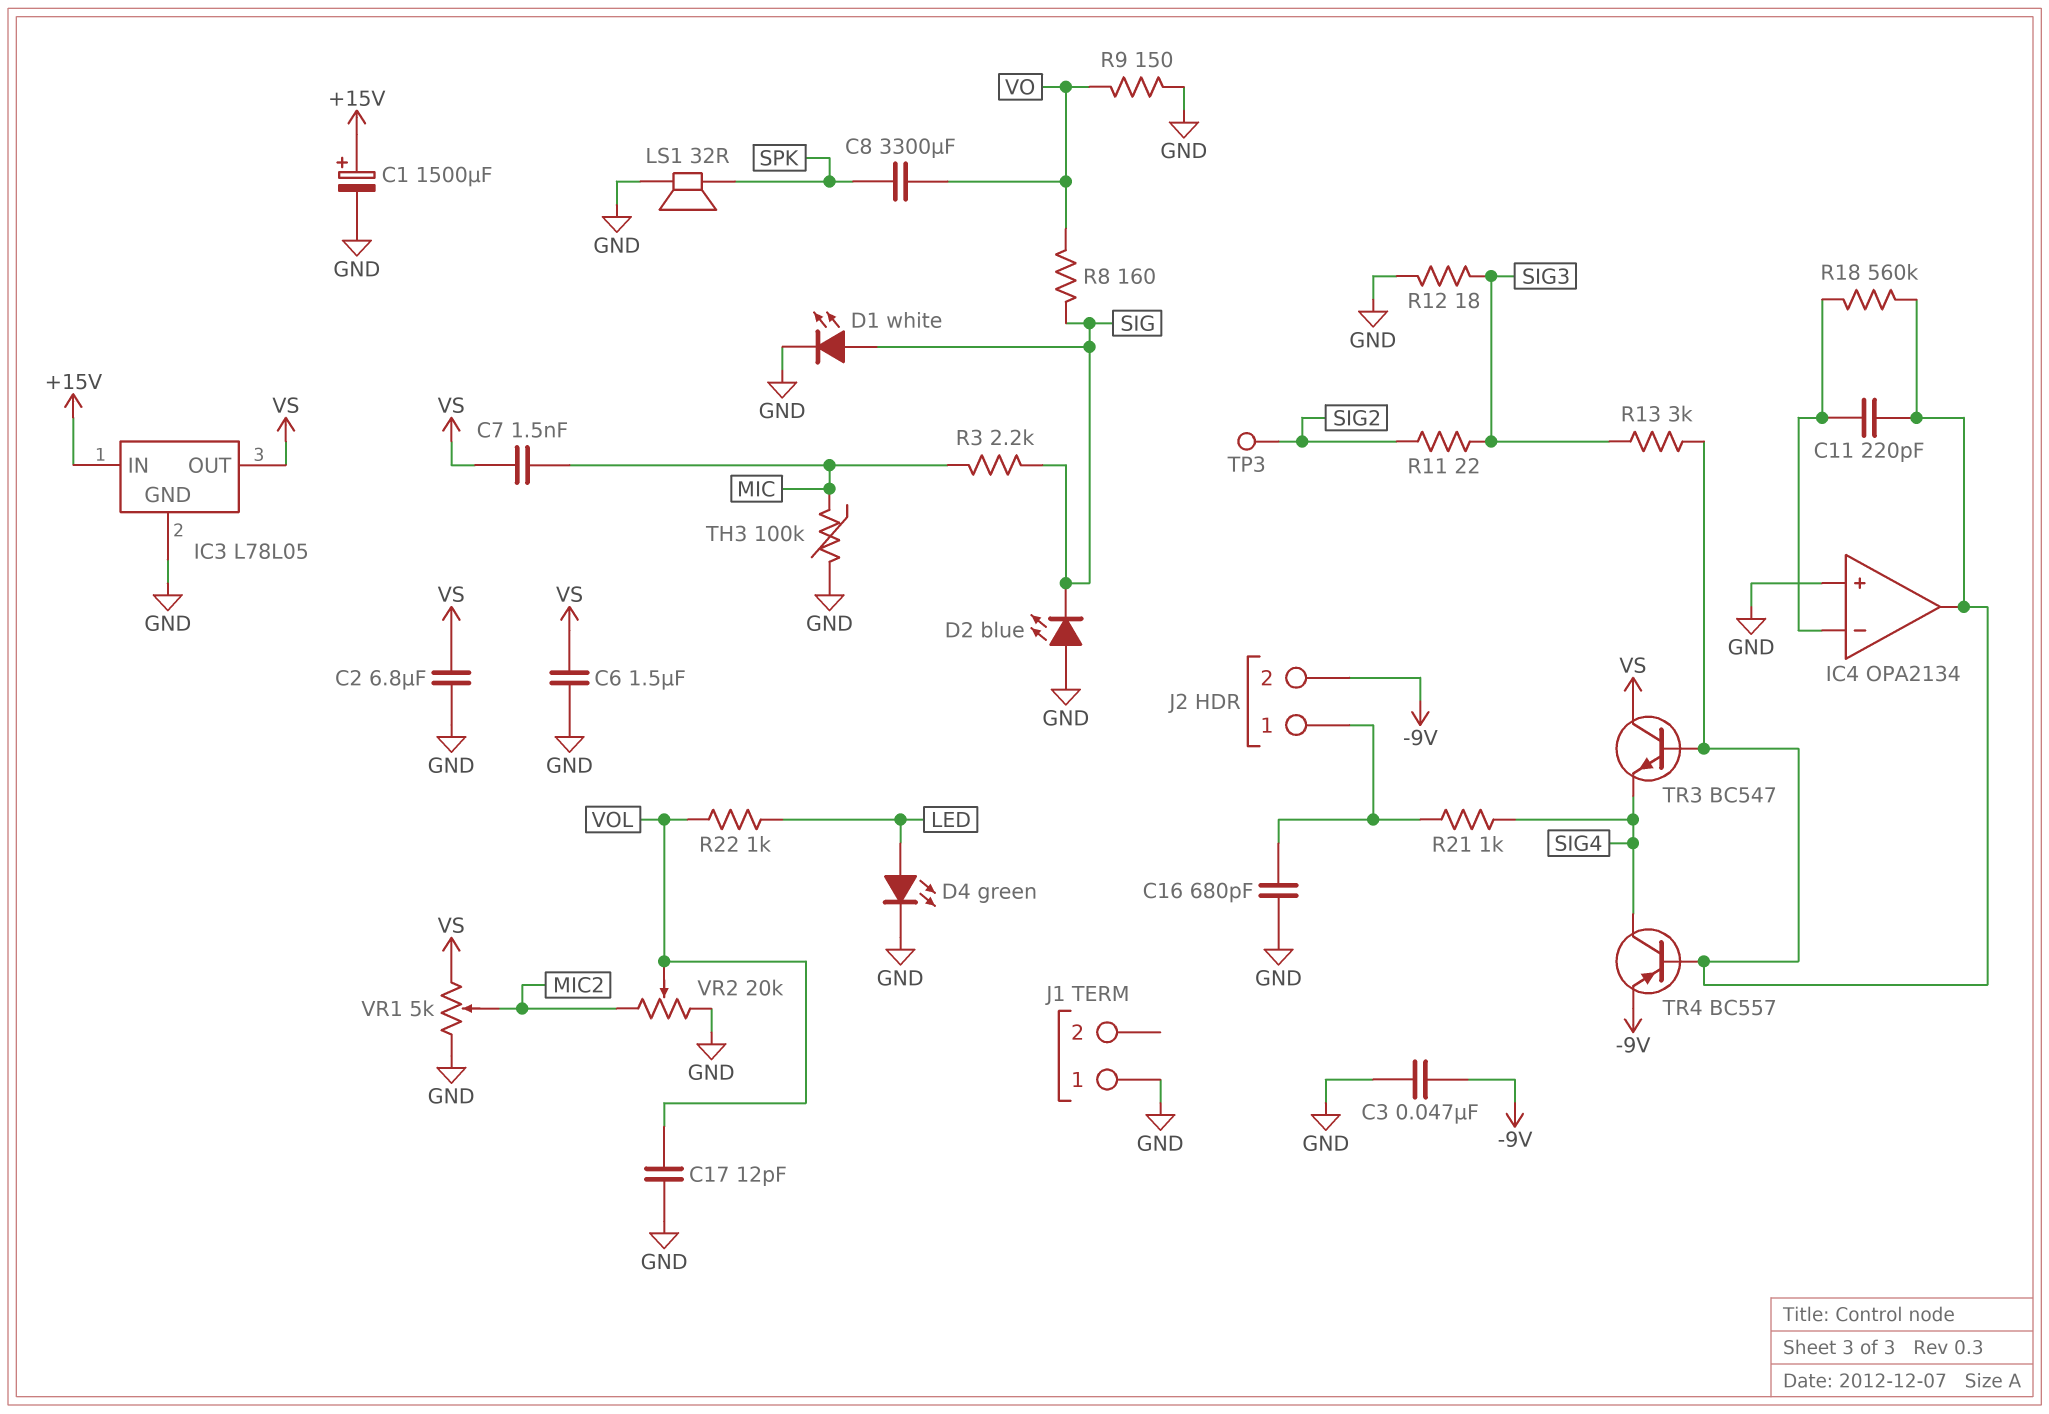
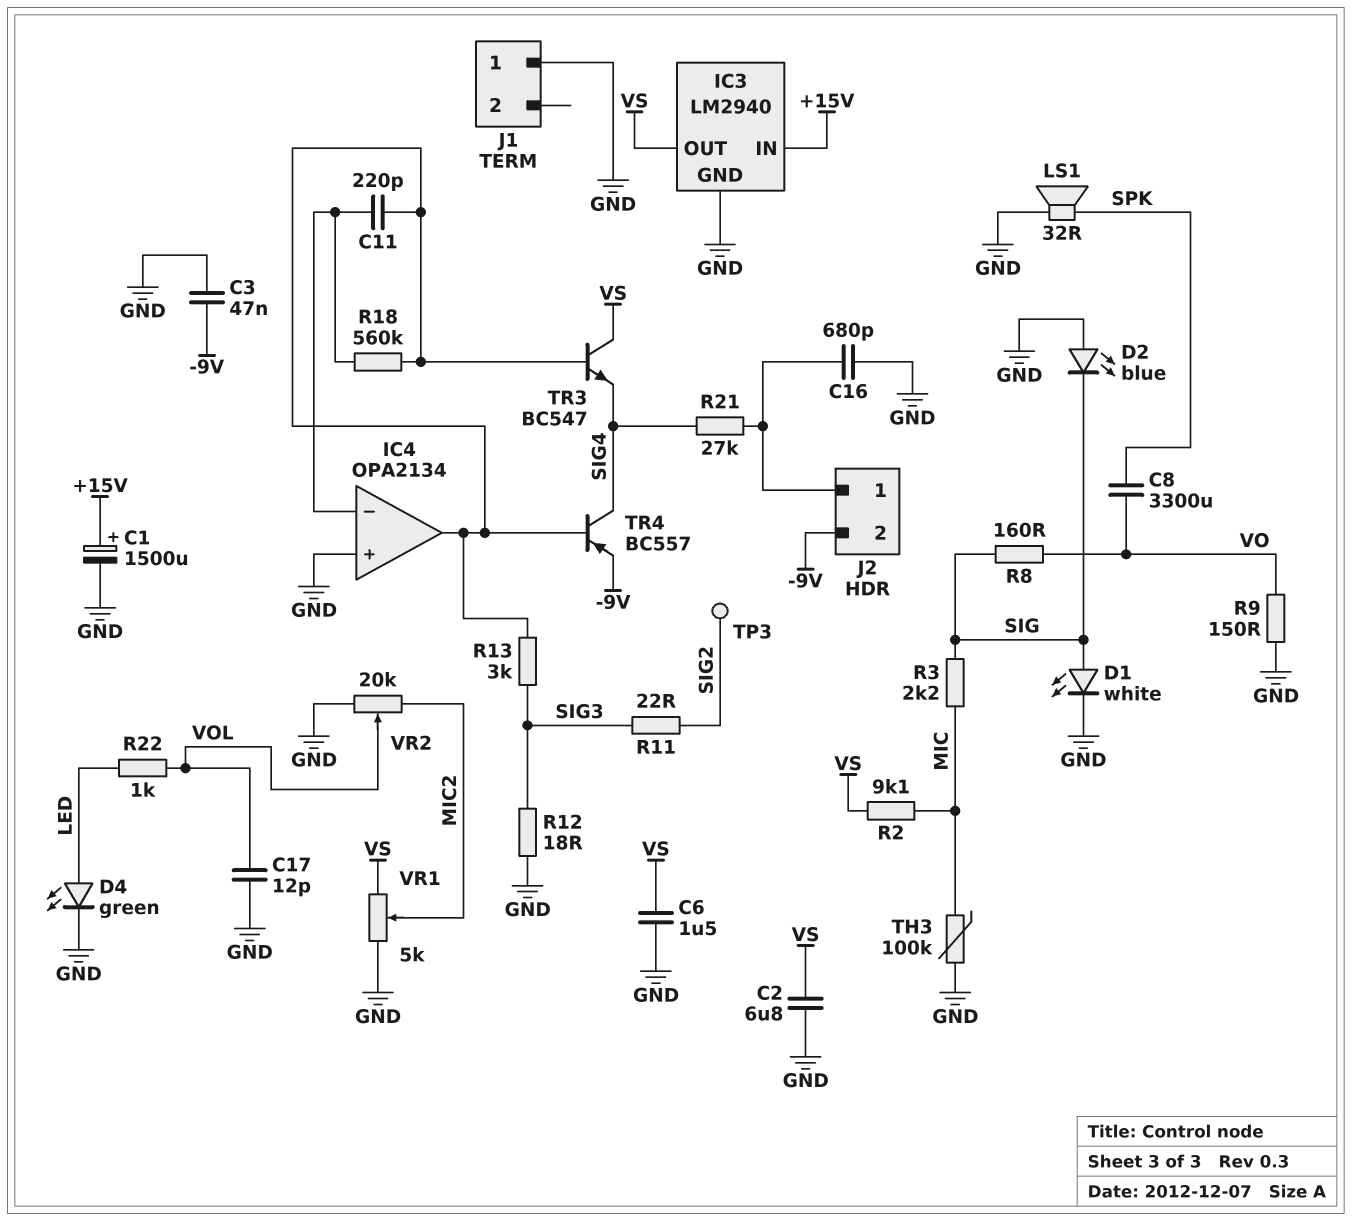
C7: 1.5nF (MIC, VS) -> none
IC3: L78L05 -> LM2940
R2: none -> 9.1k (MIC, VS)
R21: 1k (J2/1, SIG4) -> 27k (J2/1, SIG4)

